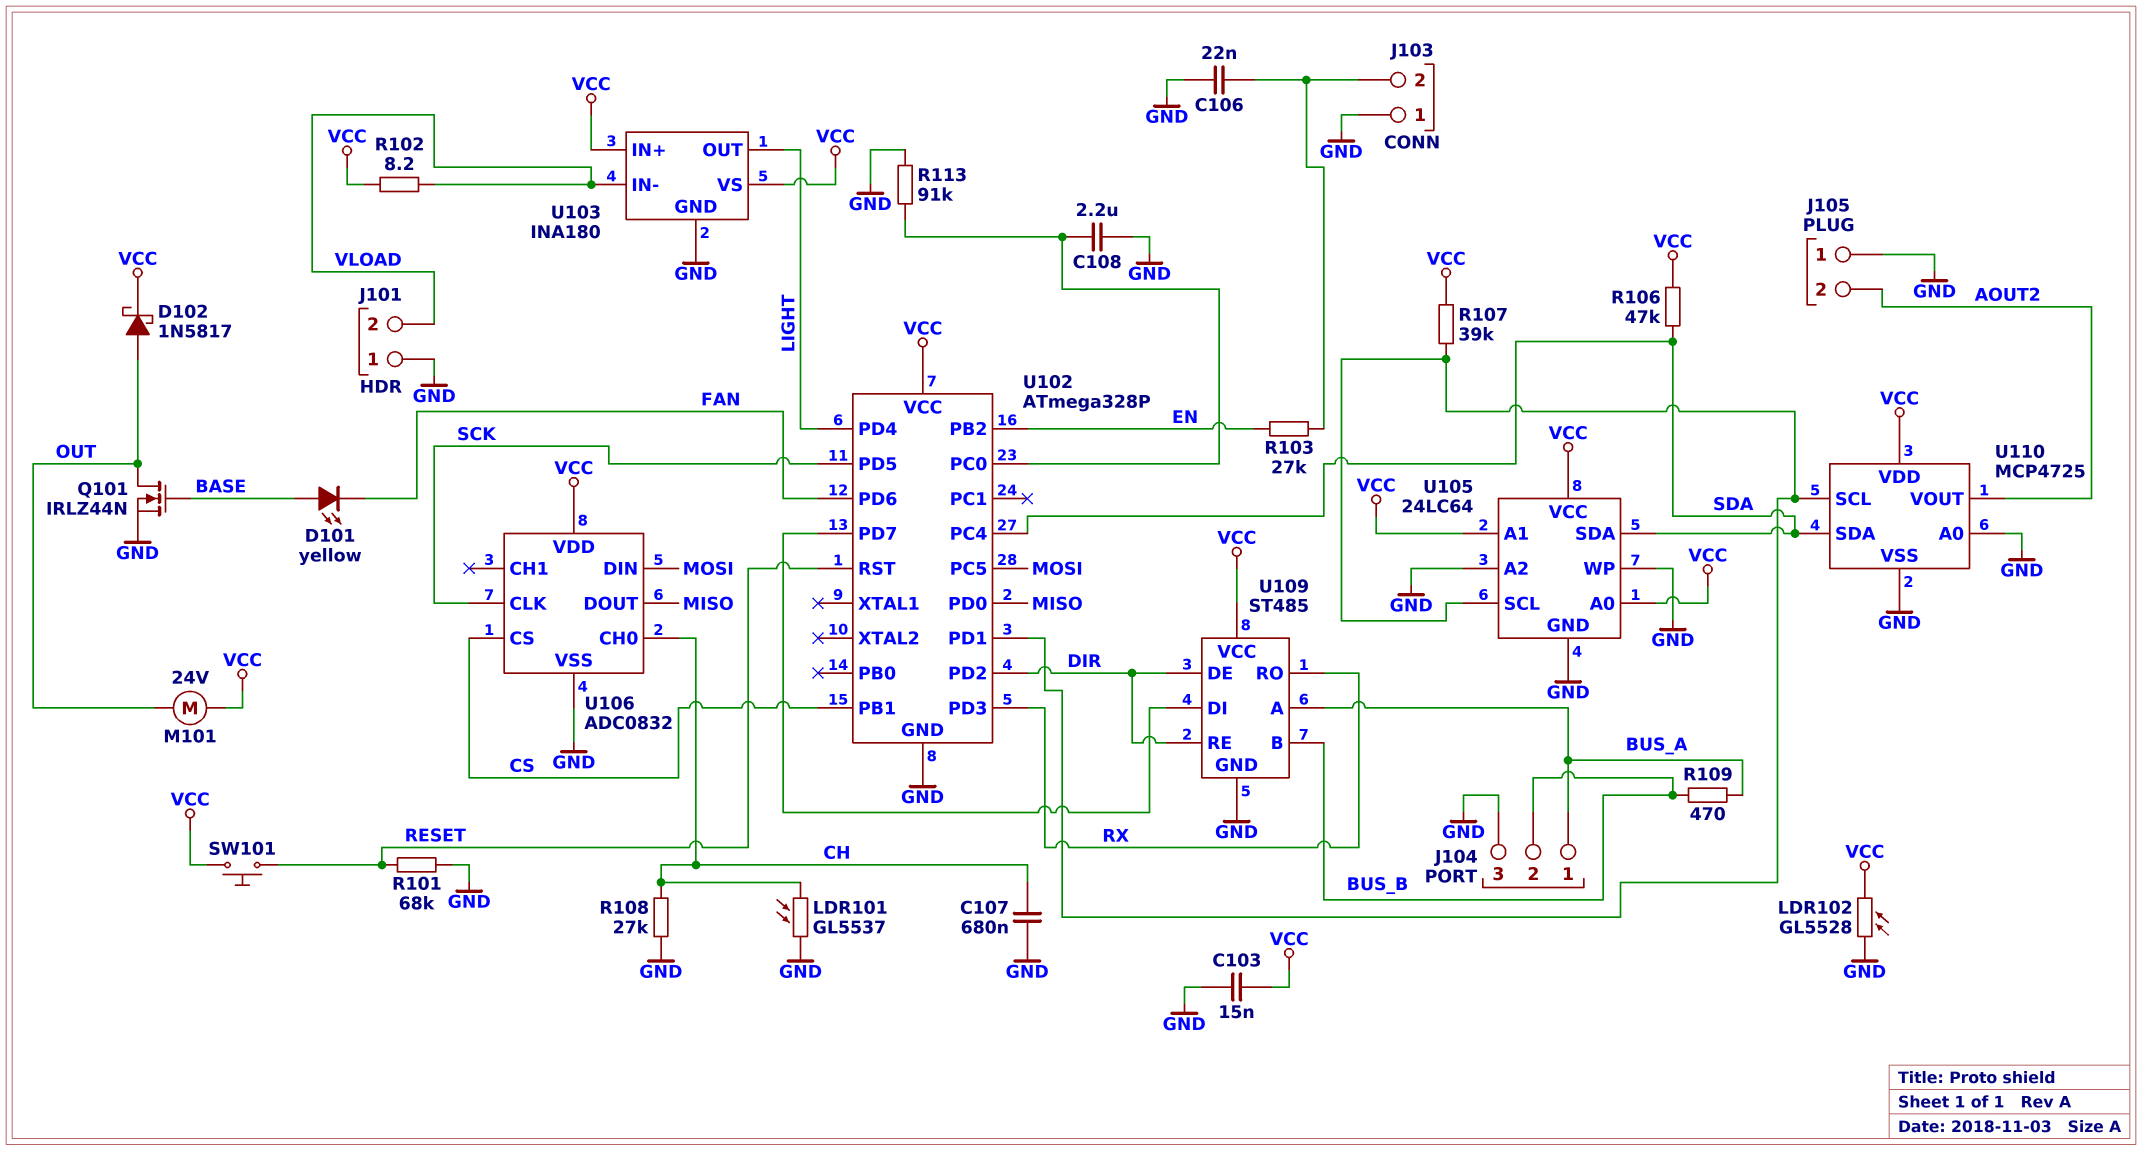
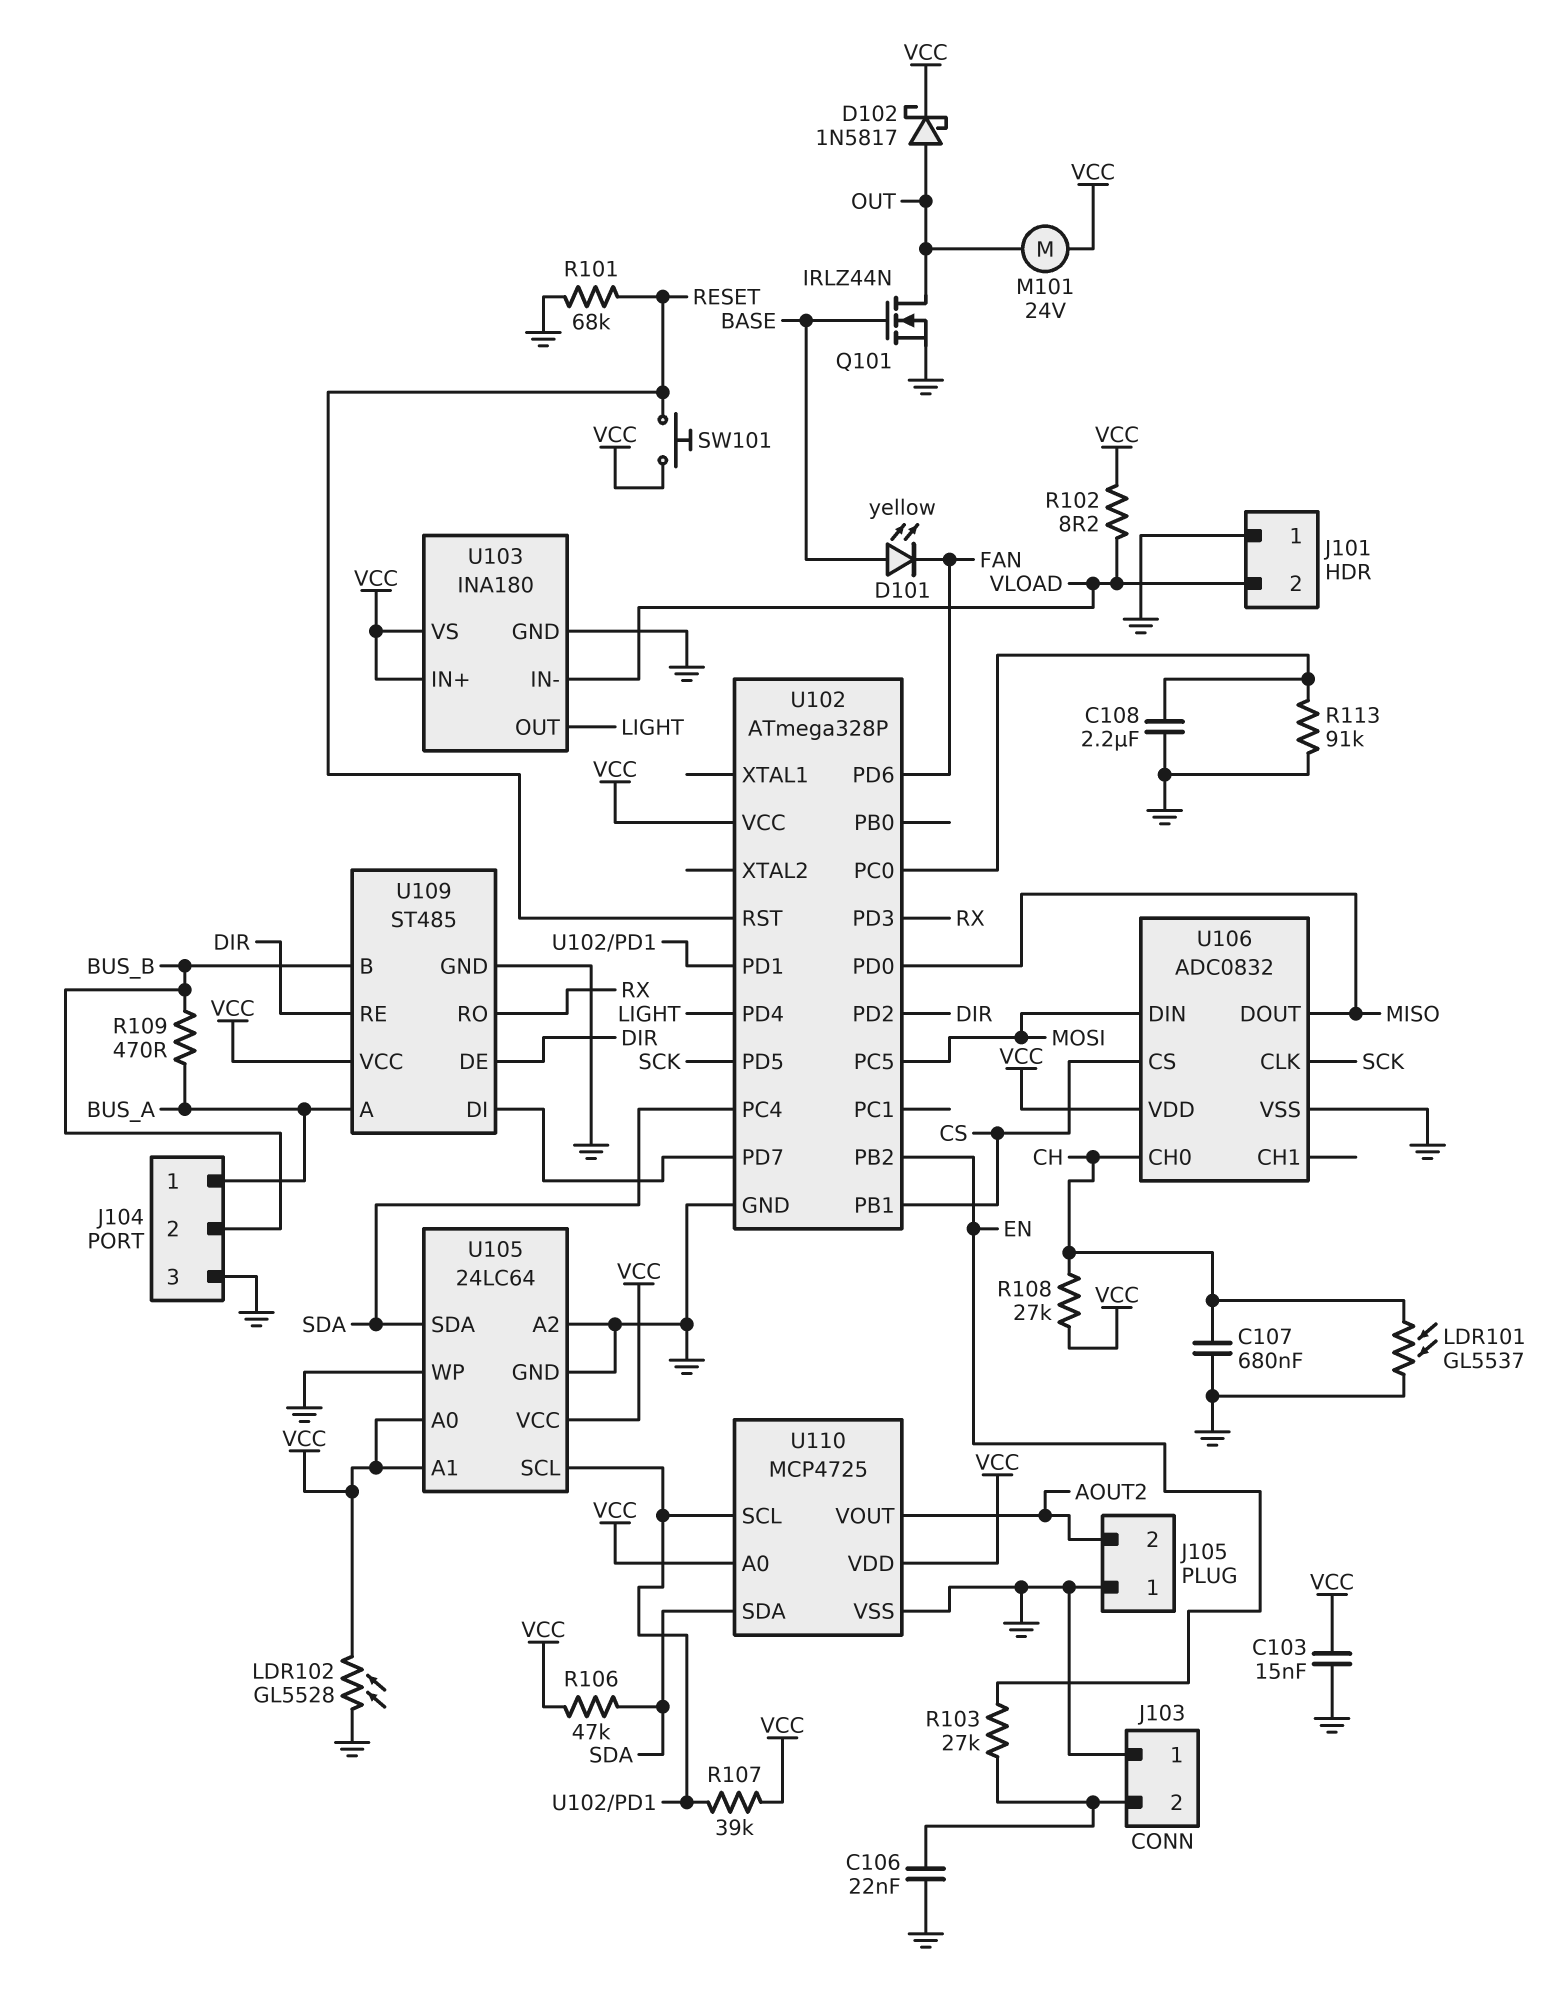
R108: 27k (CH, GND) -> 27k (CH, VCC)
U110 pin A0: GND -> VCC

